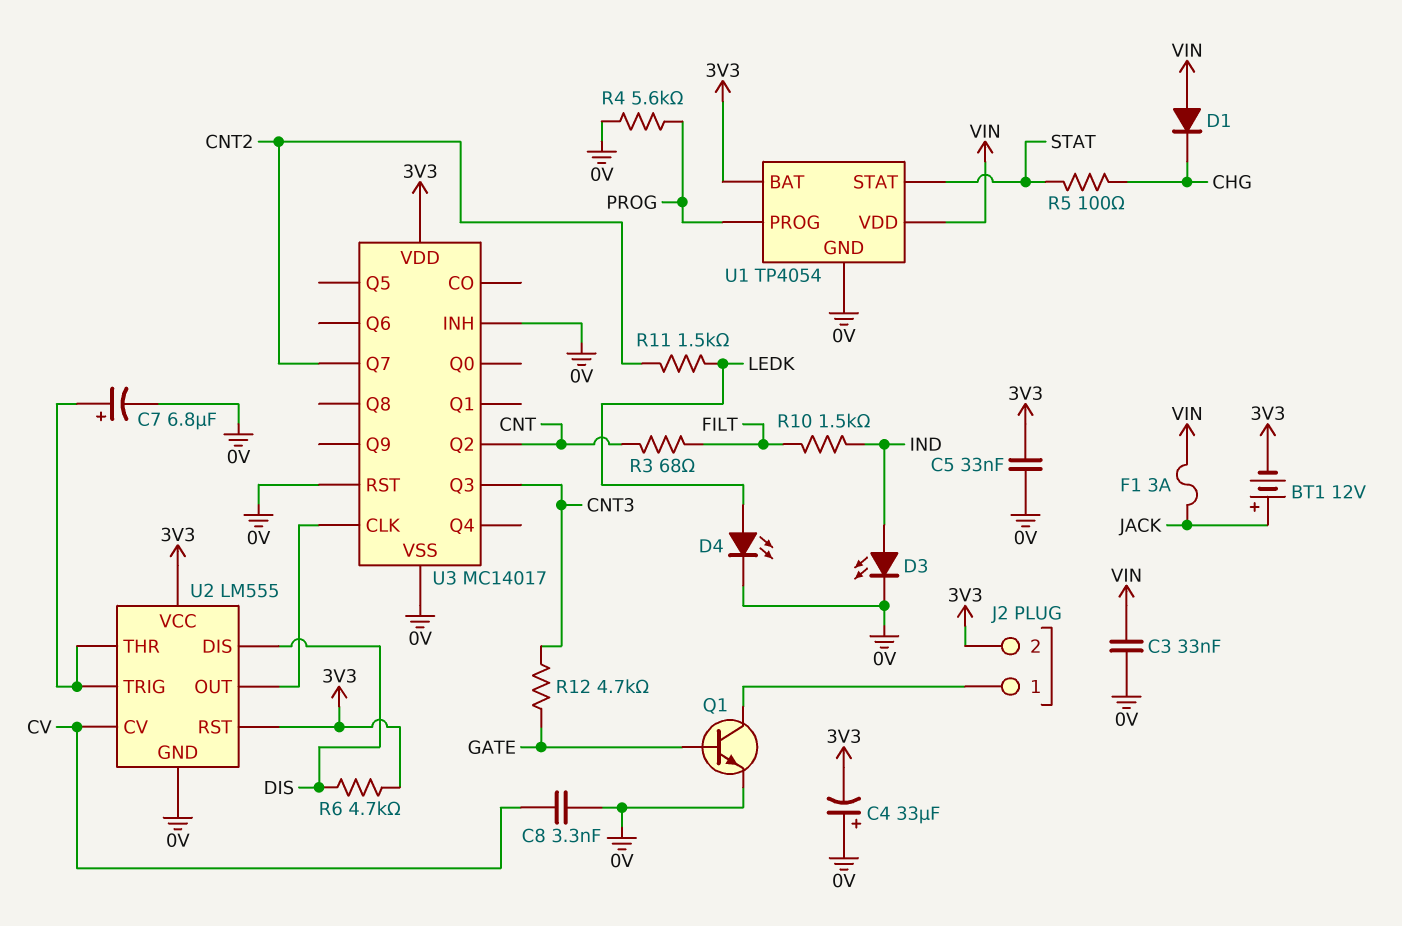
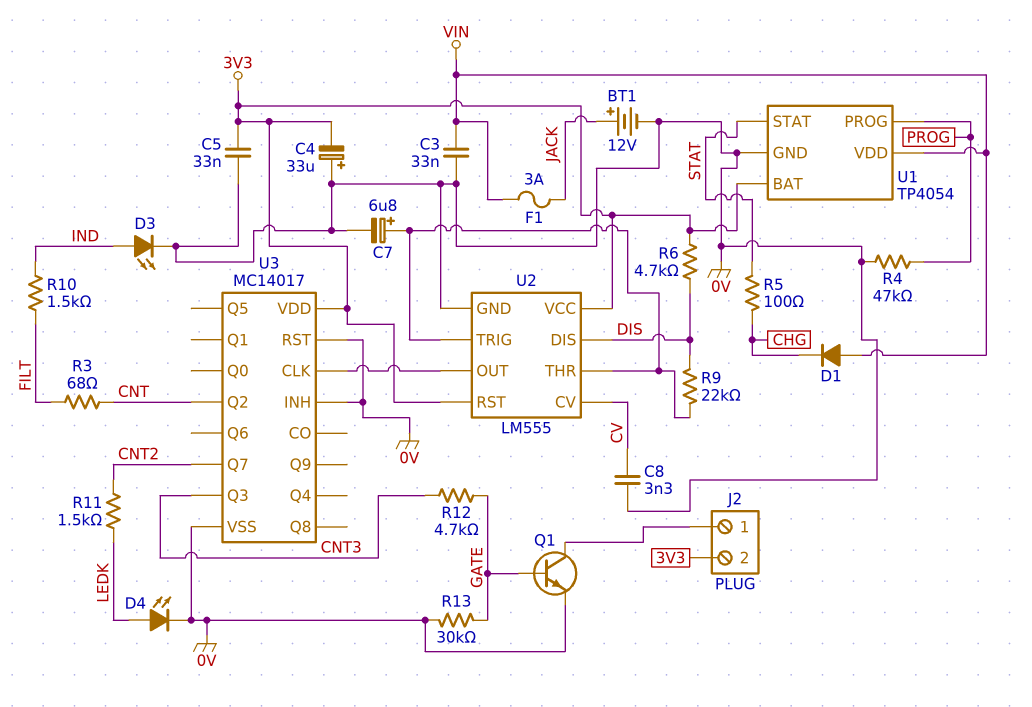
BT1: 12V (plus JACK, minus 3V3) -> 12V (plus JACK, minus 0V)
R4: 5.6k (0V, PROG) -> 47k (0V, PROG)
R9: none -> 22k (DIS, U2/THR)
R13: none -> 30k (0V, GATE)

